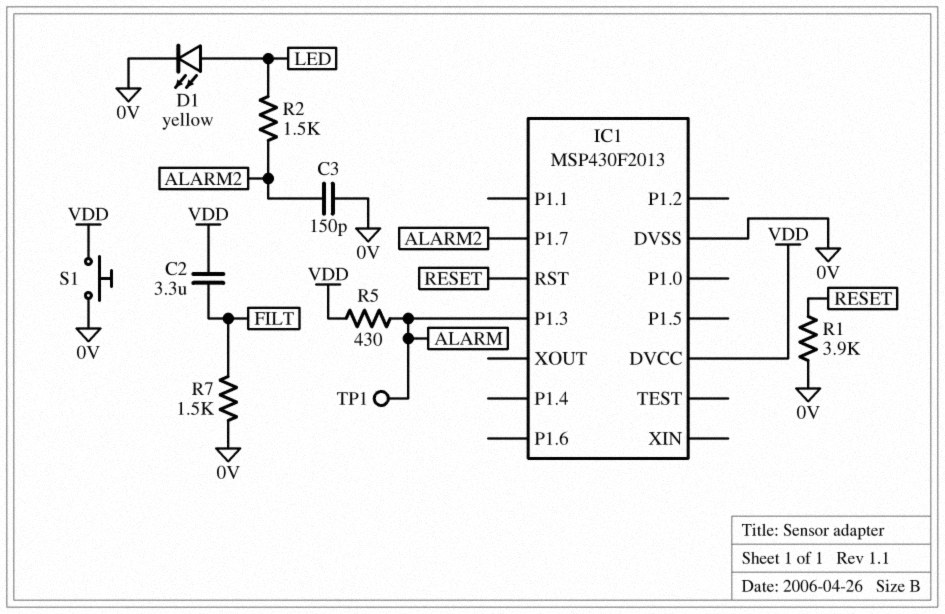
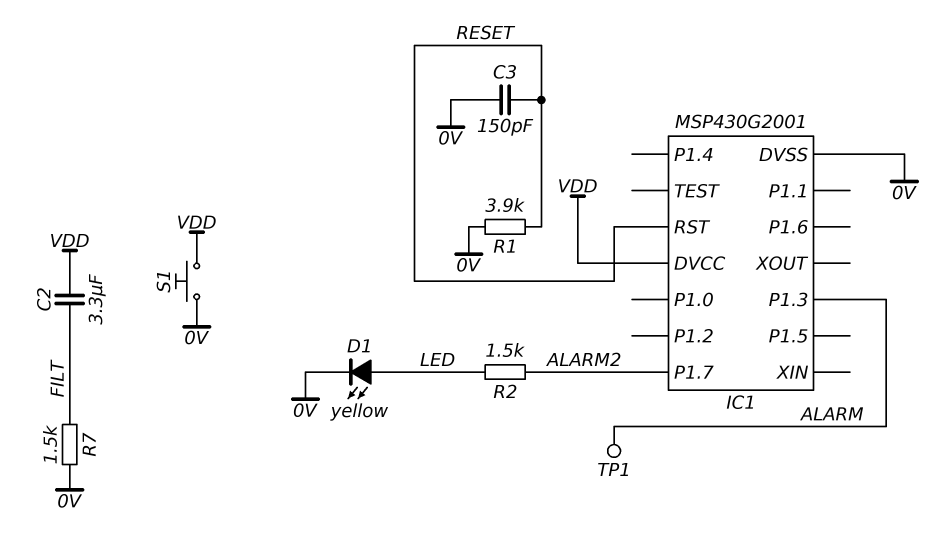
C3: 150pF (0V, ALARM2) -> 150pF (0V, RESET)
IC1: MSP430F2013 -> MSP430G2001
R5: 430 (ALARM, VDD) -> none

